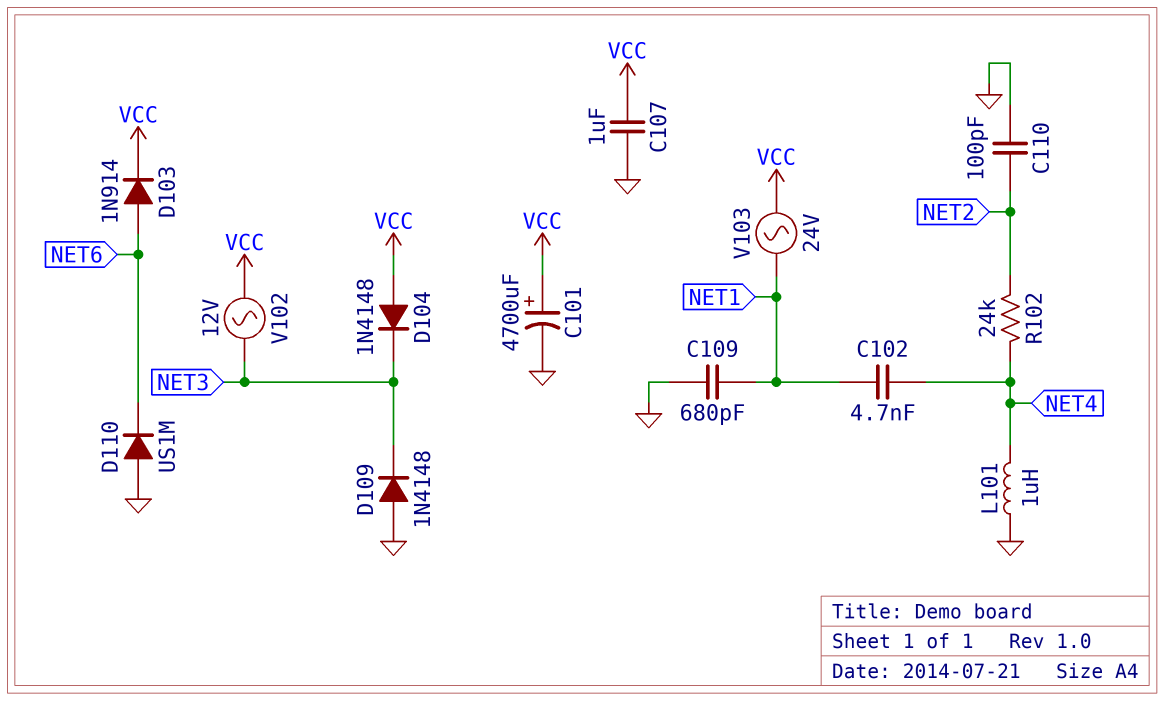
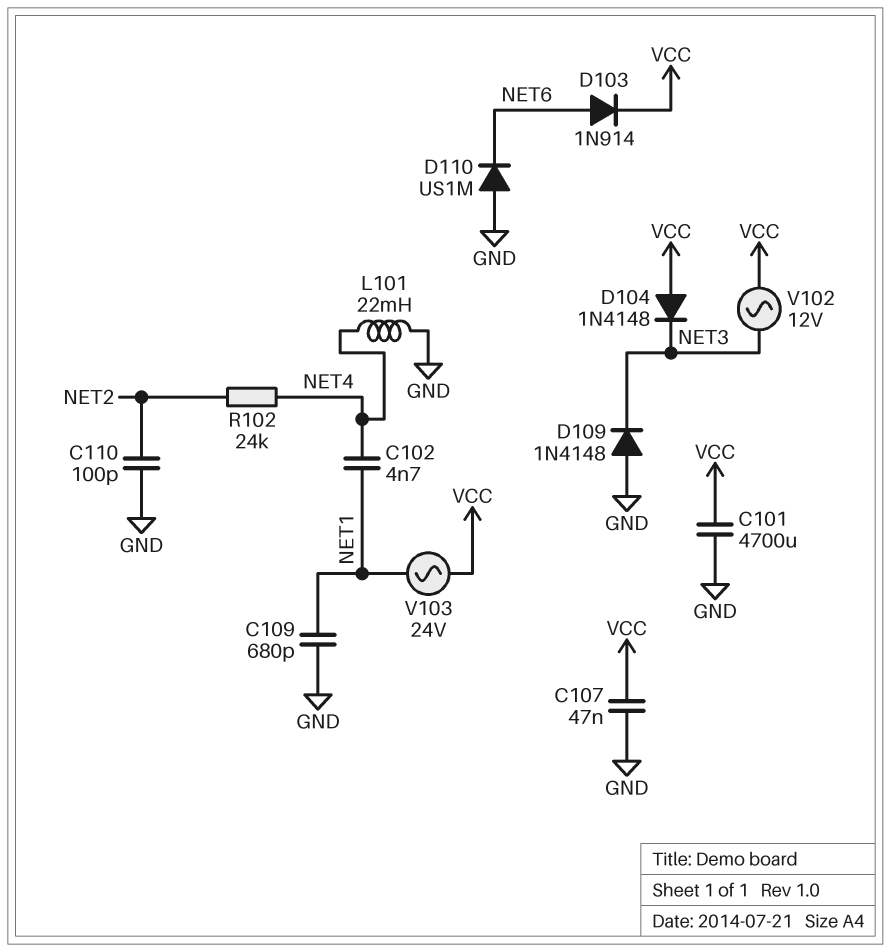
C101: 4700uF (plus VCC, minus GND) -> 4700uF (GND, VCC)
C107: 1uF (GND, VCC) -> 47nF (GND, VCC)
L101: 1uH (GND, NET4) -> 22mH (GND, NET4)

